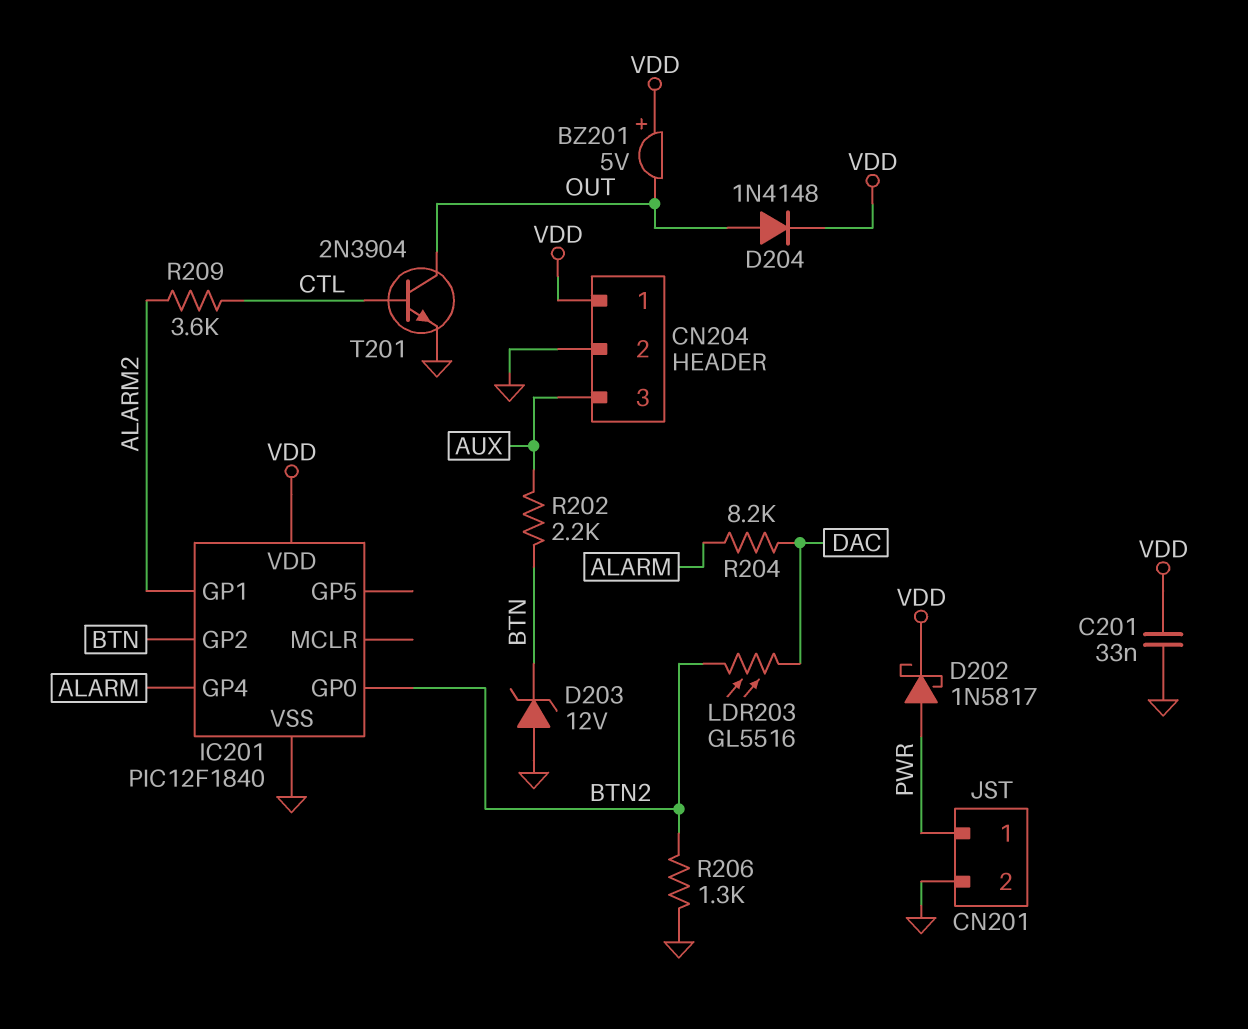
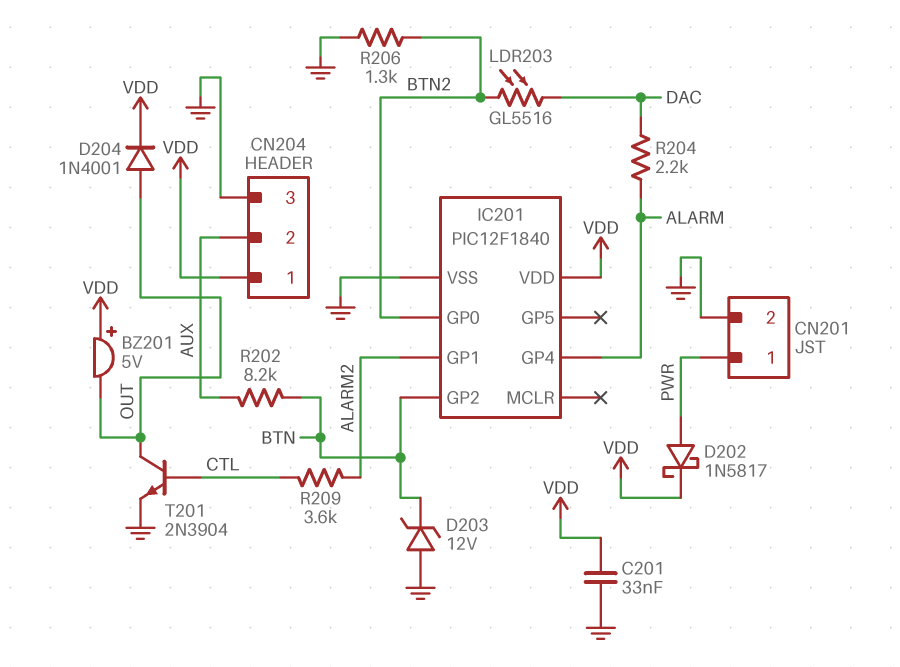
CN204 pin 2: GND -> AUX
CN204 pin 3: AUX -> GND
D204: diode 1N4148 (A OUT, K VDD) -> diode 1N4001 (A OUT, K VDD)
R202: 2.2k (AUX, BTN) -> 8.2k (AUX, BTN)
R204: 8.2k (ALARM, DAC) -> 2.2k (ALARM, DAC)

